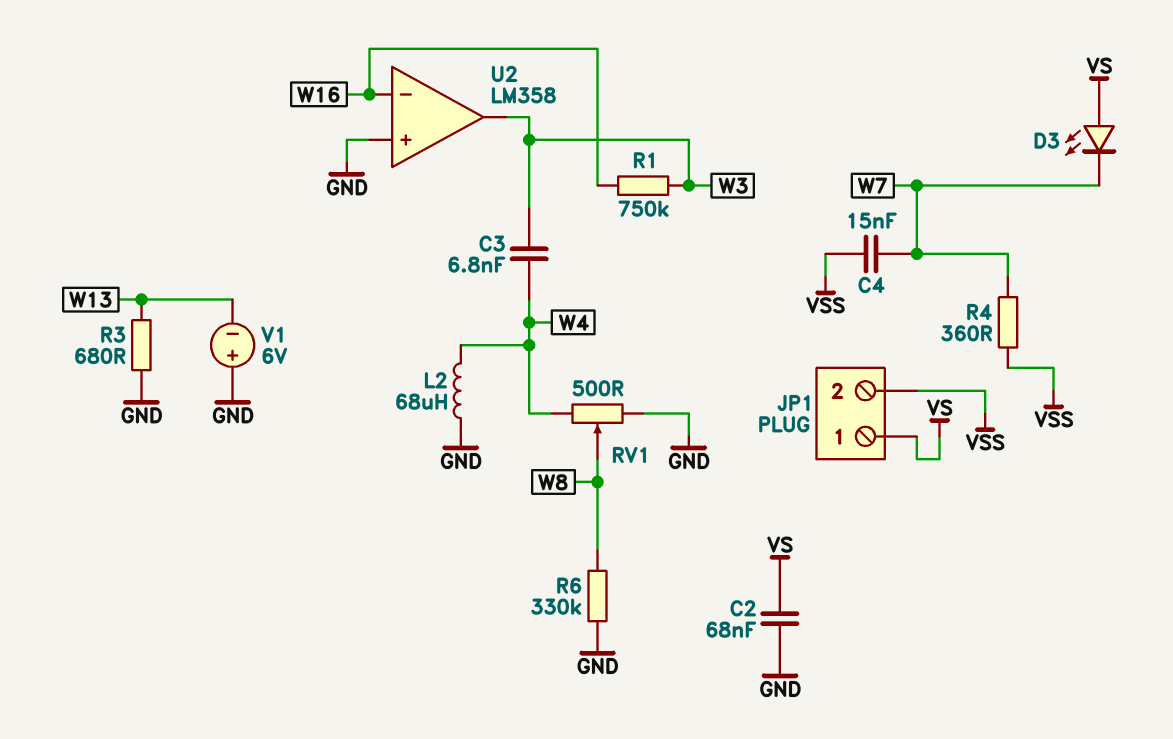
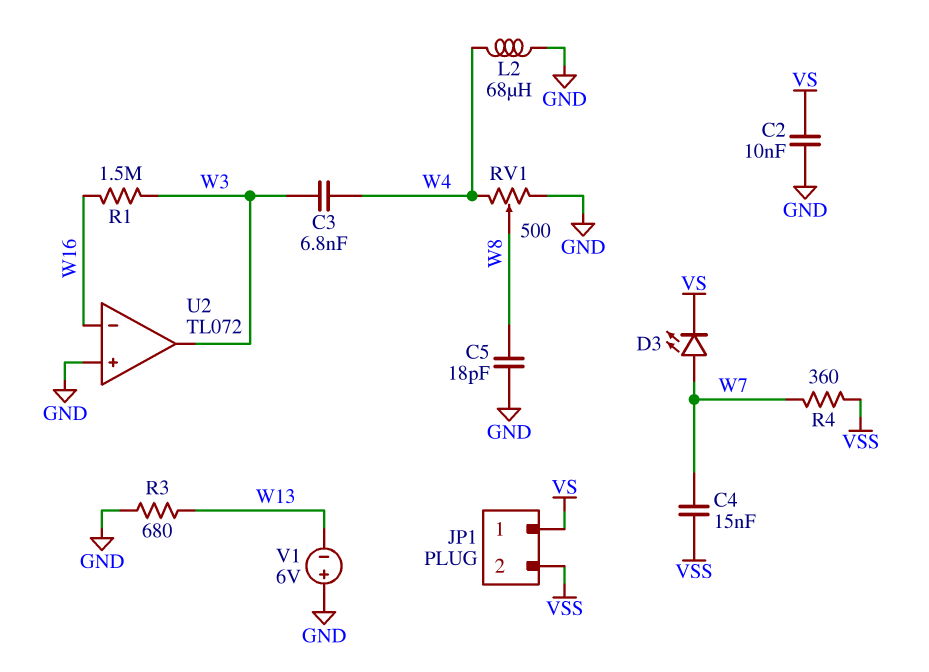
C2: 68nF (GND, VS) -> 10nF (GND, VS)
C5: none -> 18pF (GND, W8)
D3: LED (A VS, K W7) -> LED (A W7, K VS)
R1: 750k (W3, W16) -> 1.5M (W3, W16)
R6: 330k (GND, W8) -> none
U2: LM358 -> TL072

